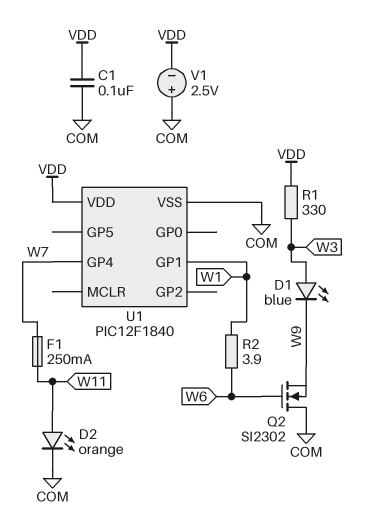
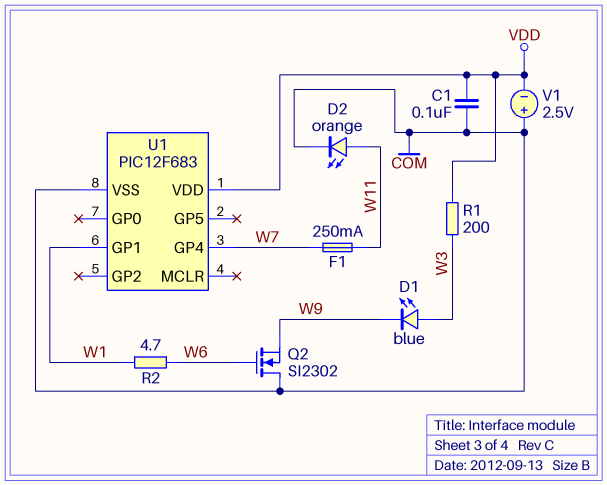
R1: 330 (VDD, W3) -> 200 (VDD, W3)
R2: 3.9 (W1, W6) -> 4.7 (W1, W6)
U1: PIC12F1840 -> PIC12F683

